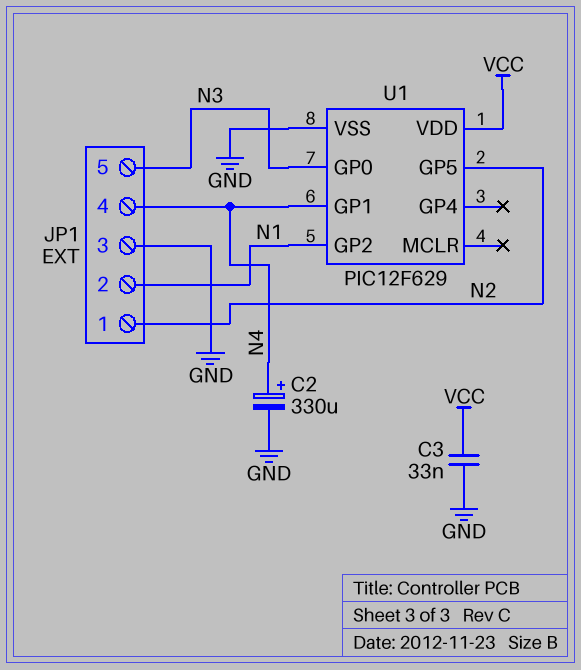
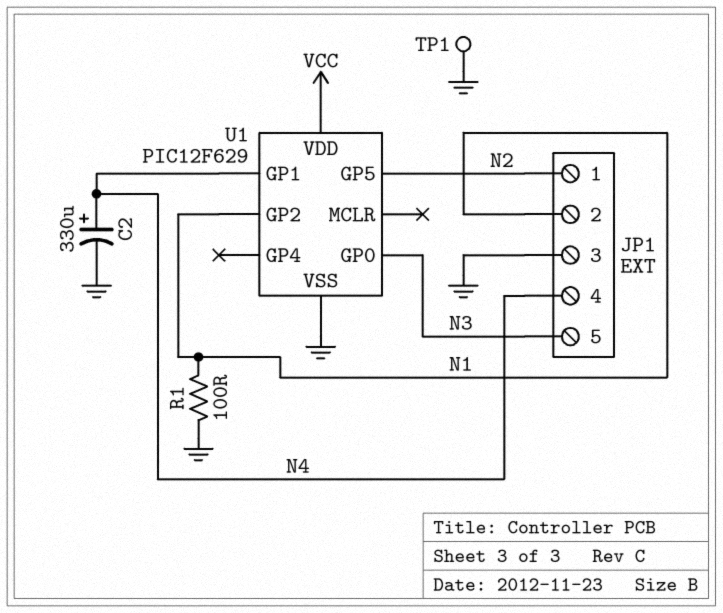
C3: 33nF (GND, VCC) -> none
R1: none -> 100 (GND, N1)
TP1: none -> test point (GND)

